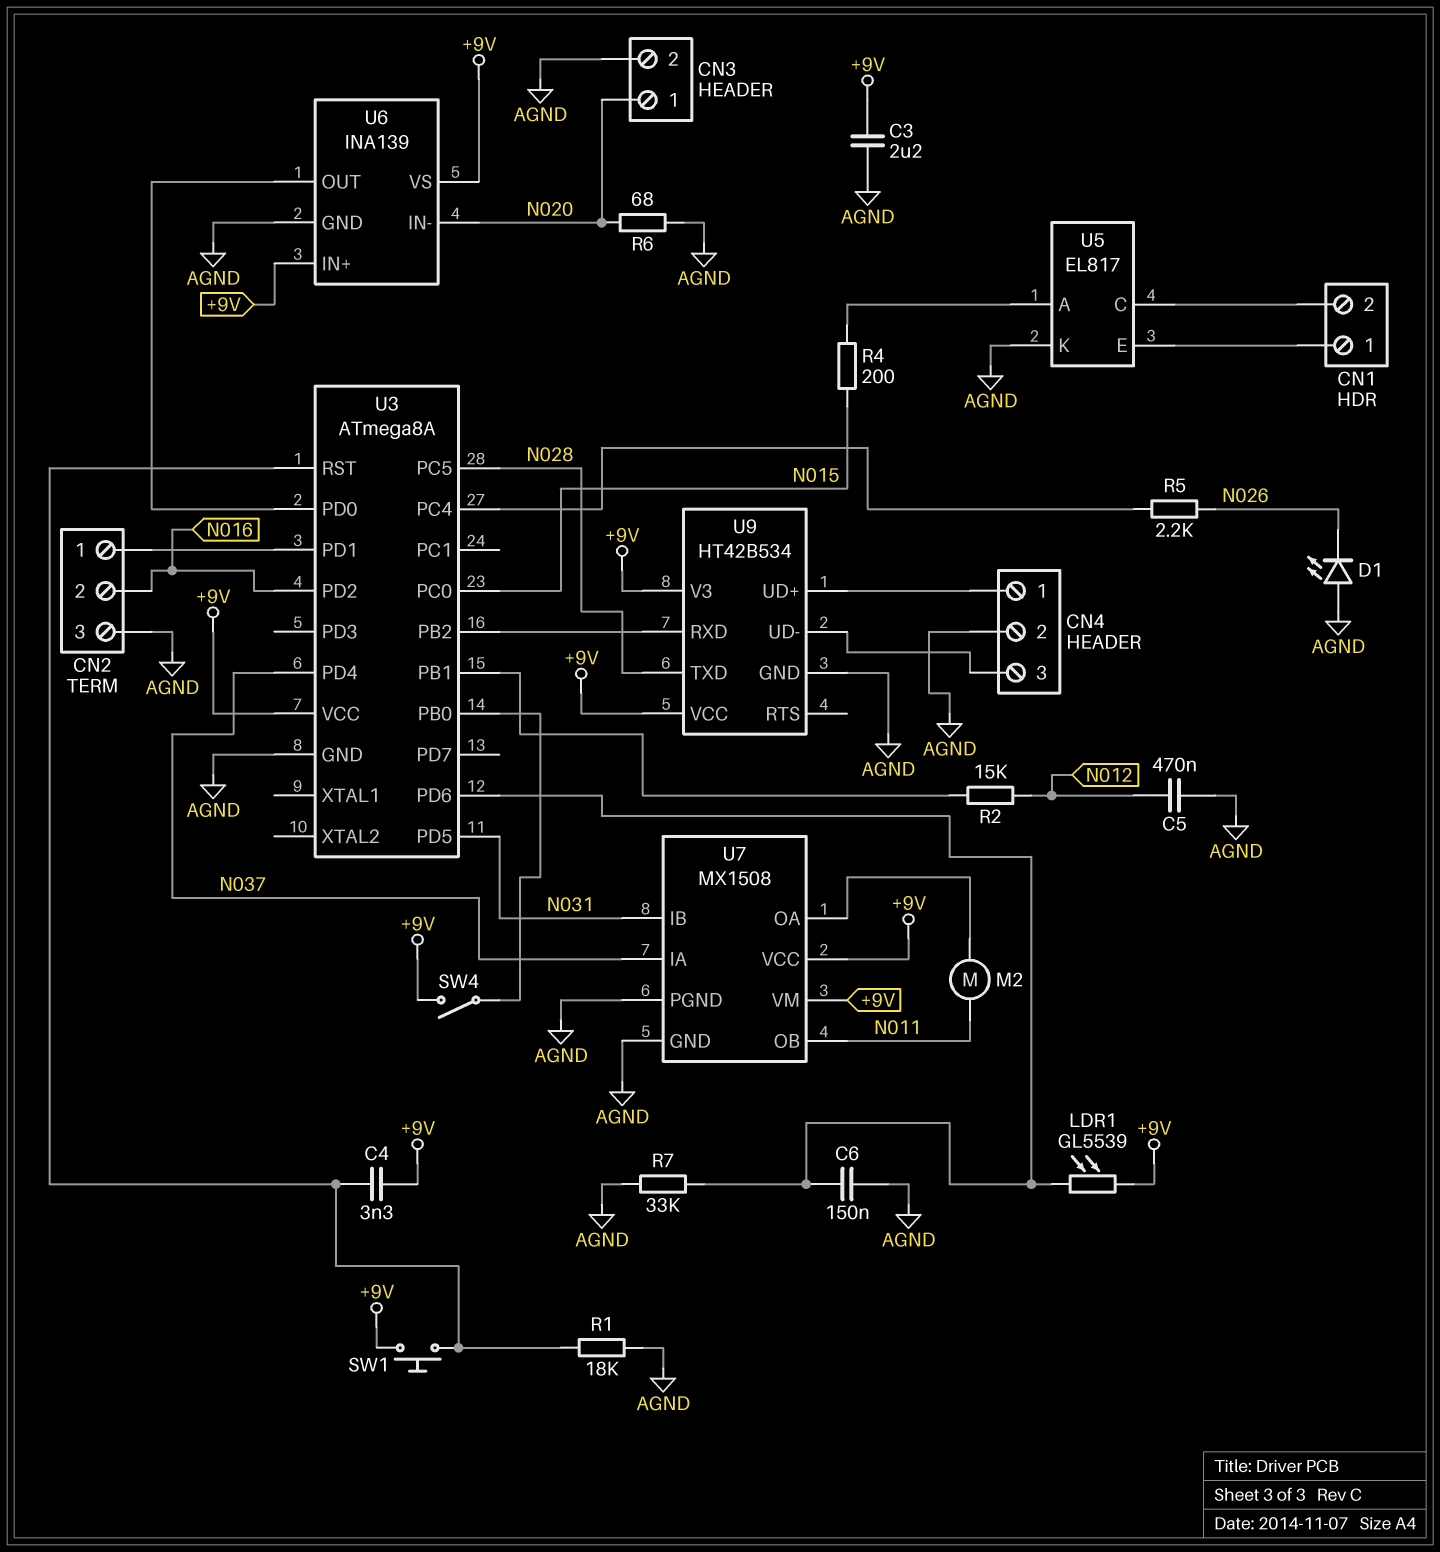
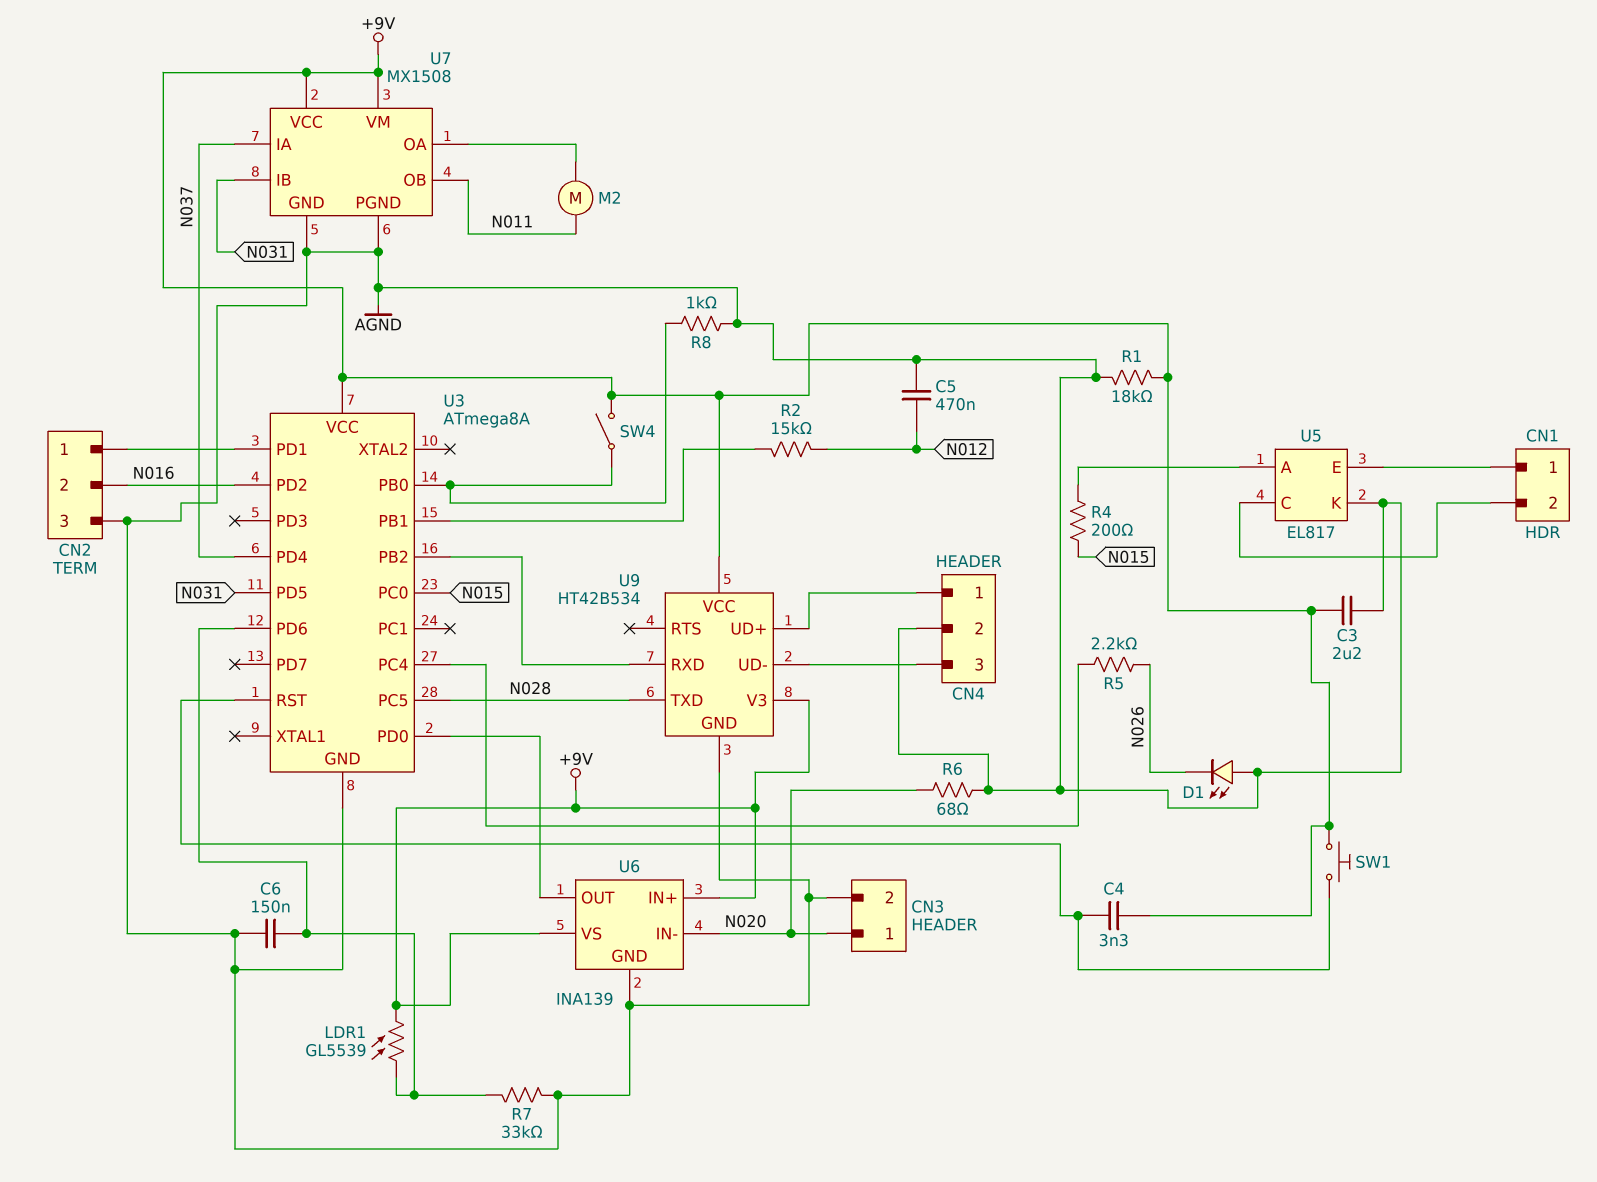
R1: 18k (AGND, U3/RST) -> 18k (+9V, AGND)
R8: none -> 1k (AGND, U3/PB0)

